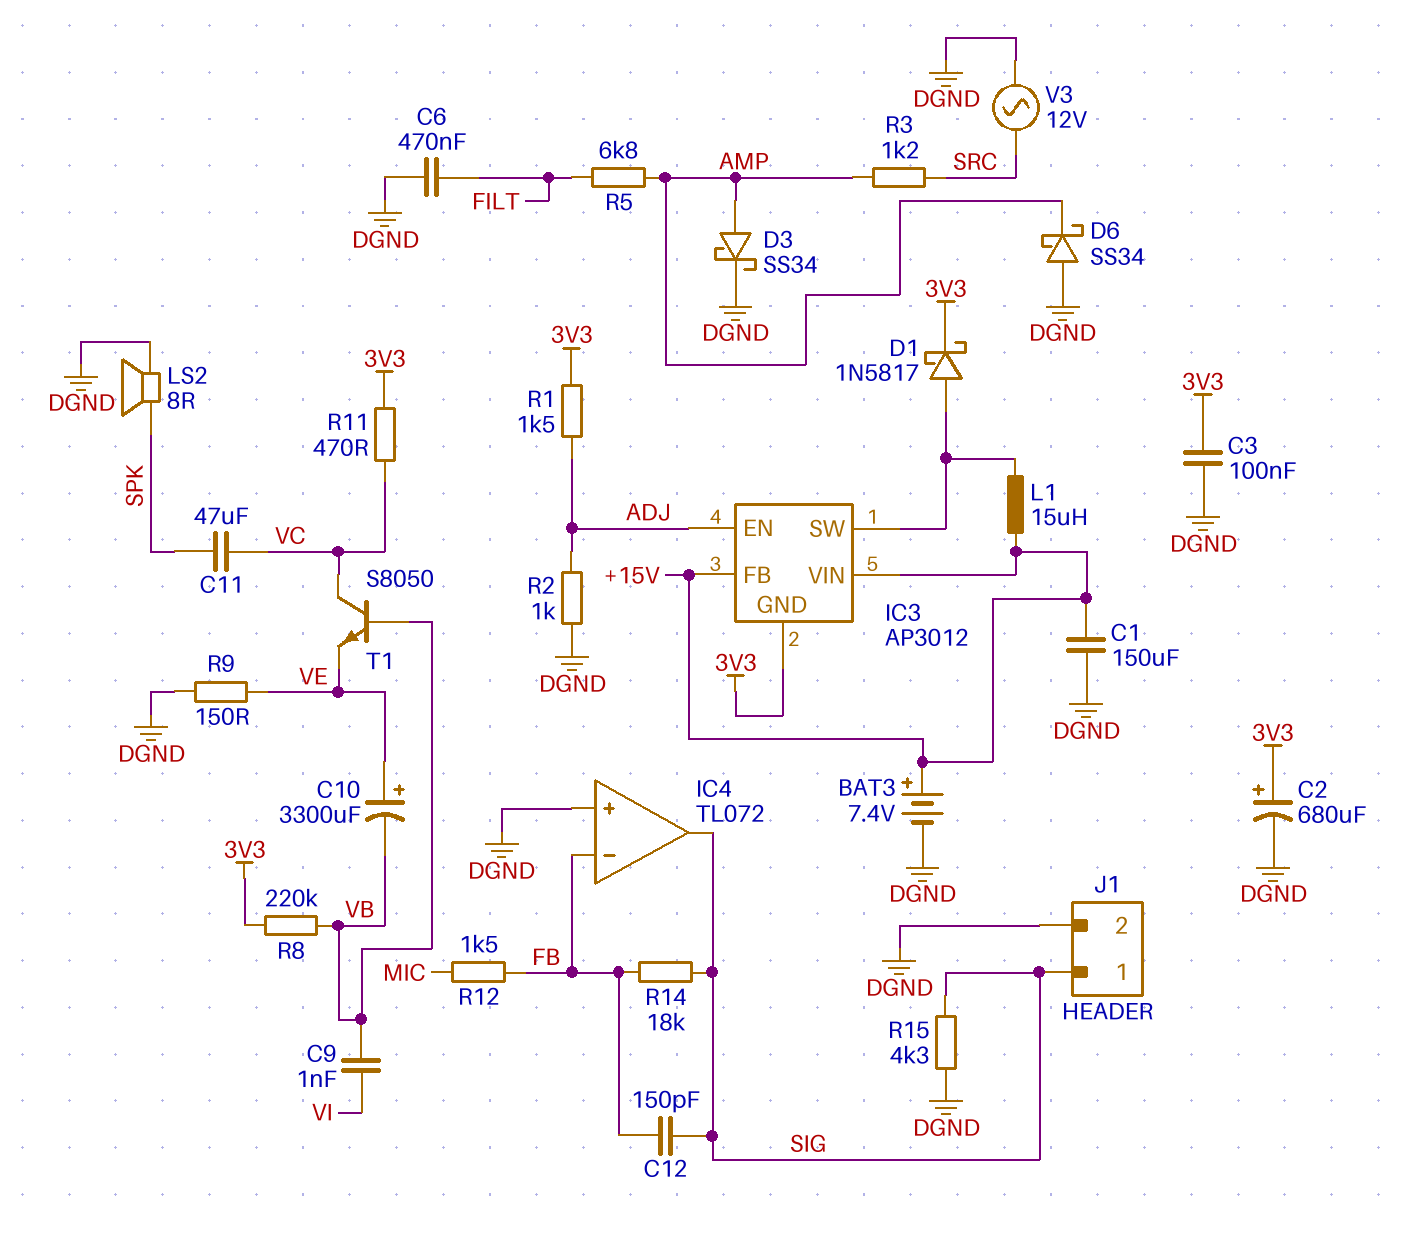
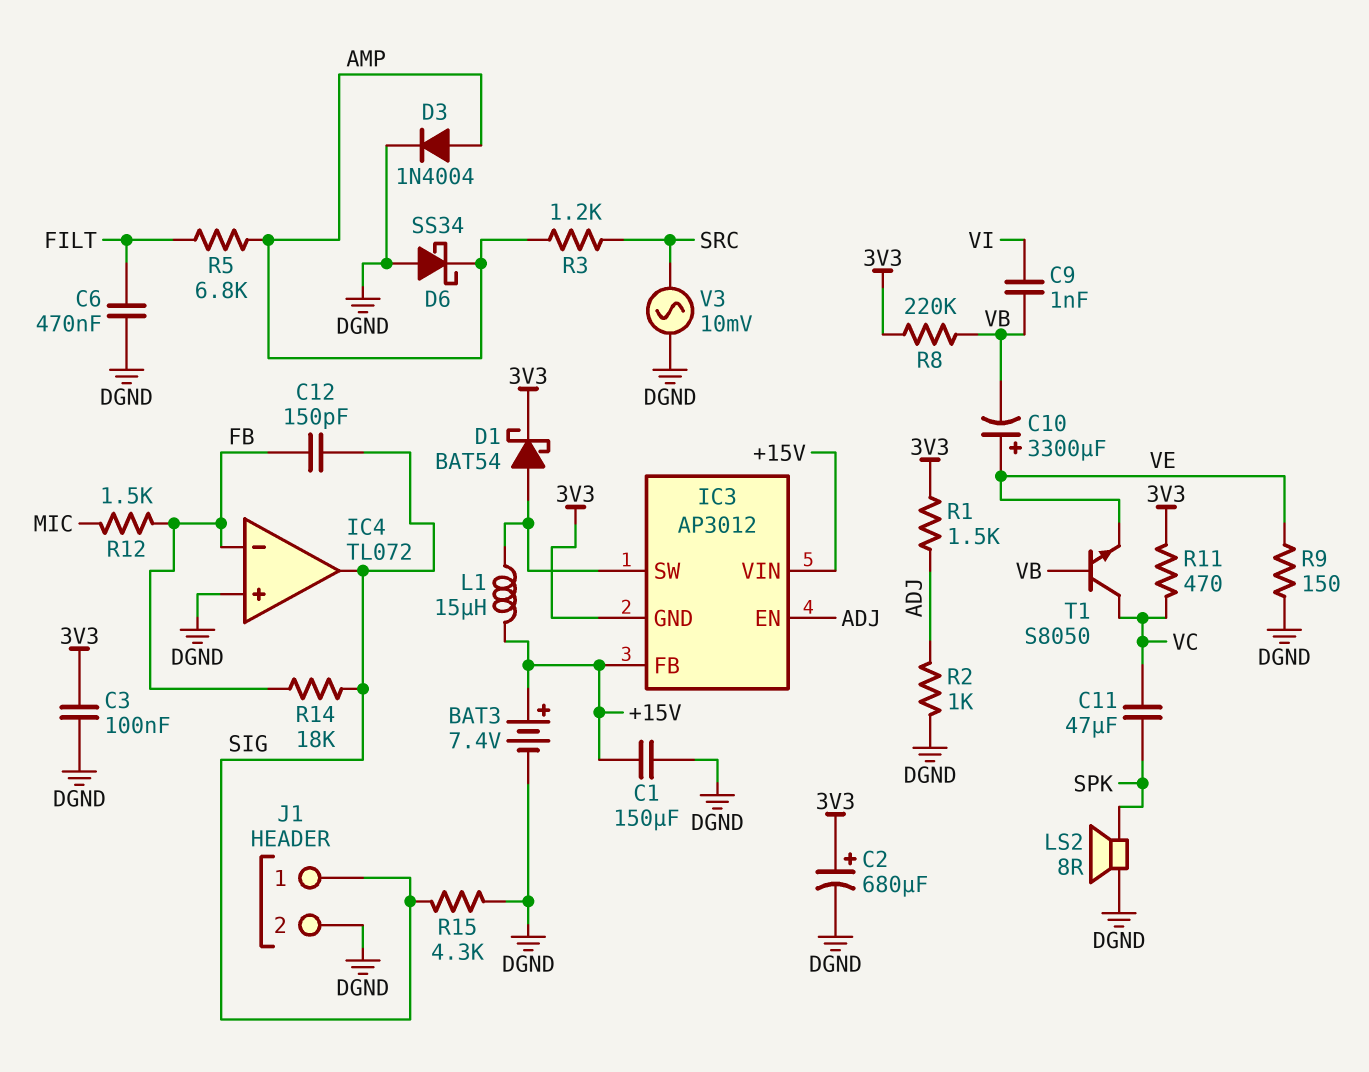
D1: schottky 1N5817 (A IC3/SW, K 3V3) -> schottky BAT54 (A IC3/SW, K 3V3)
D3: schottky SS34 (A AMP, K DGND) -> diode 1N4004 (A AMP, K DGND)
V3: AC 12V (DGND, SRC) -> AC 10mV (DGND, SRC)

